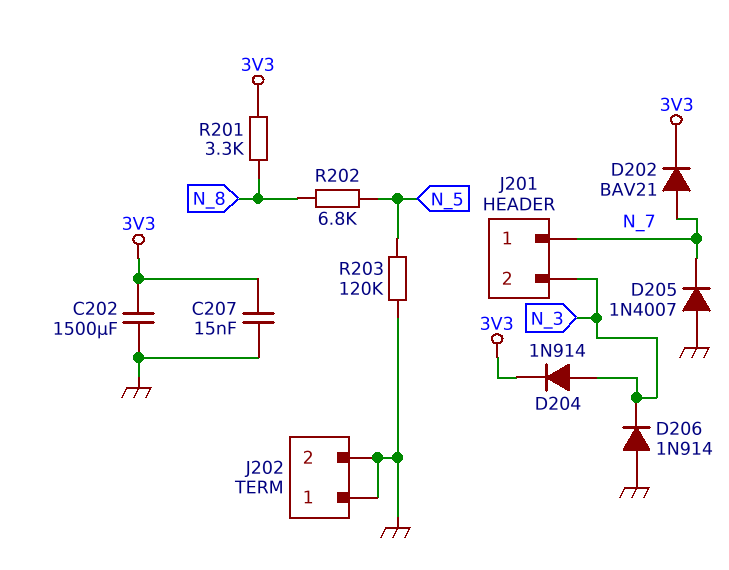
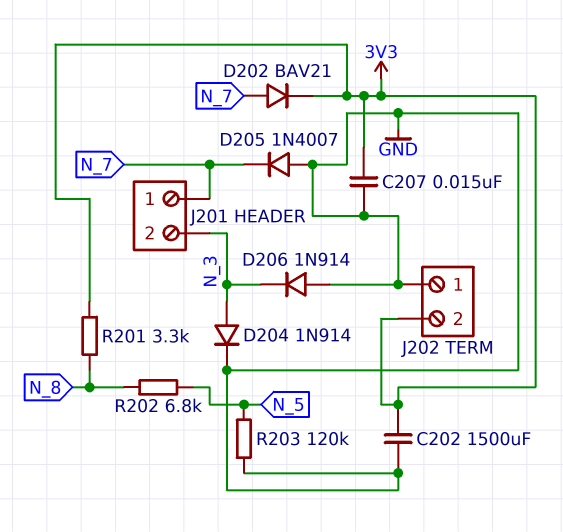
D204: diode 1N914 (A N_3, K 3V3) -> diode 1N914 (A N_3, K GND)
J202 pin 2: GND -> 3V3

